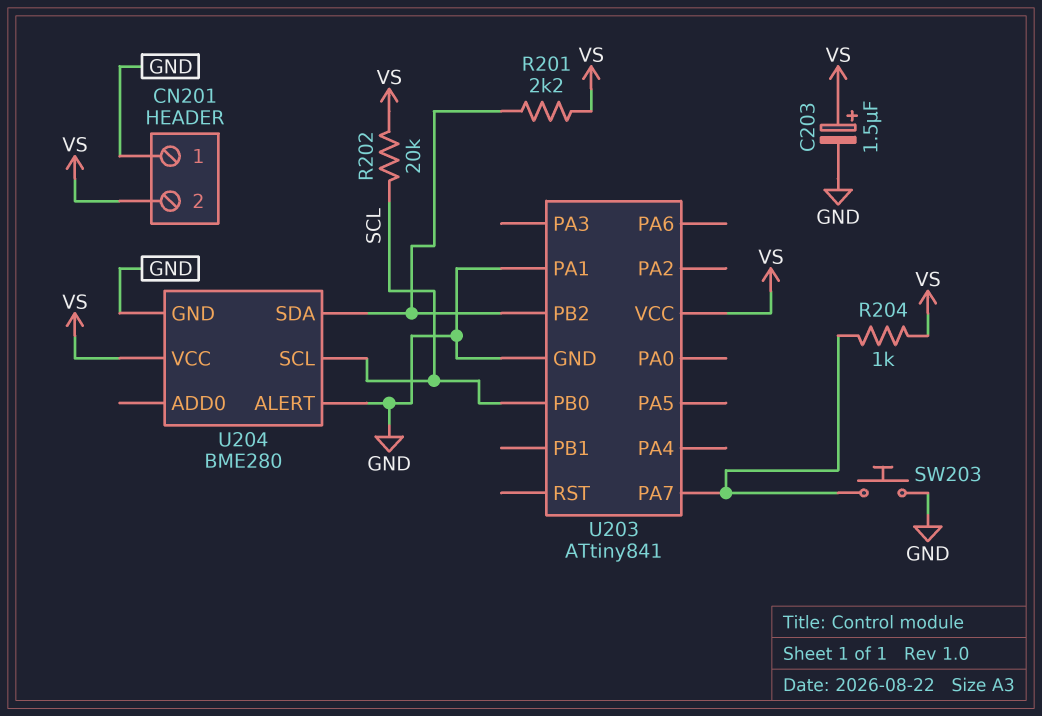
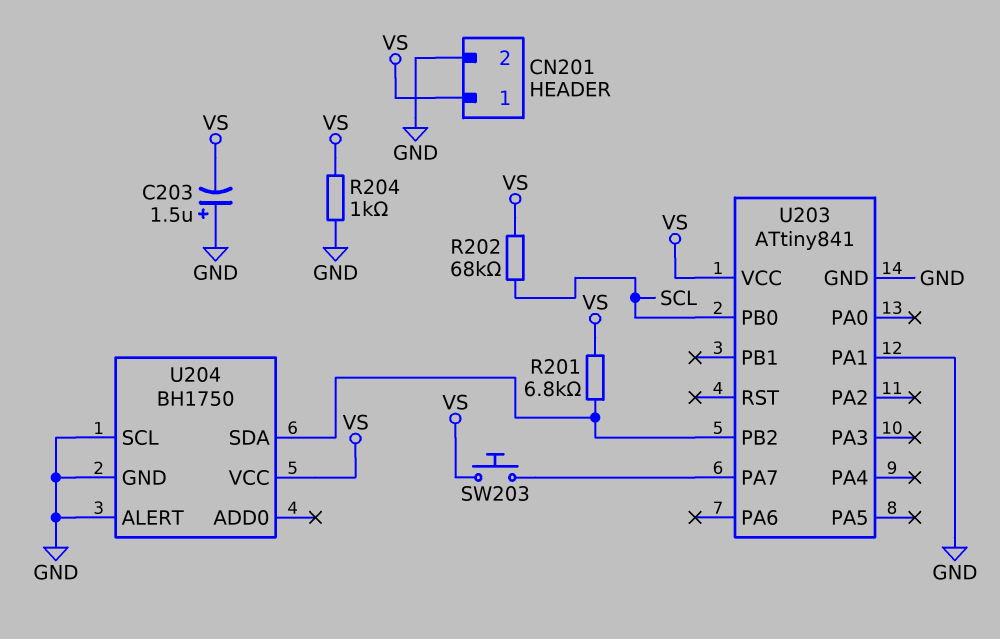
C203: 1.5uF (plus VS, minus GND) -> 1.5uF (plus GND, minus VS)
CN201 pin 1: GND -> VS
CN201 pin 2: VS -> GND
R201: 2.2k (U203/PB2, VS) -> 6.8k (U203/PB2, VS)
R202: 20k (SCL, VS) -> 68k (SCL, VS)
R204: 1k (U203/PA7, VS) -> 1k (GND, VS)
SW203: button (GND, U203/PA7) -> button (U203/PA7, VS)
U204: BME280 -> BH1750
U204 pin SCL: SCL -> GND

